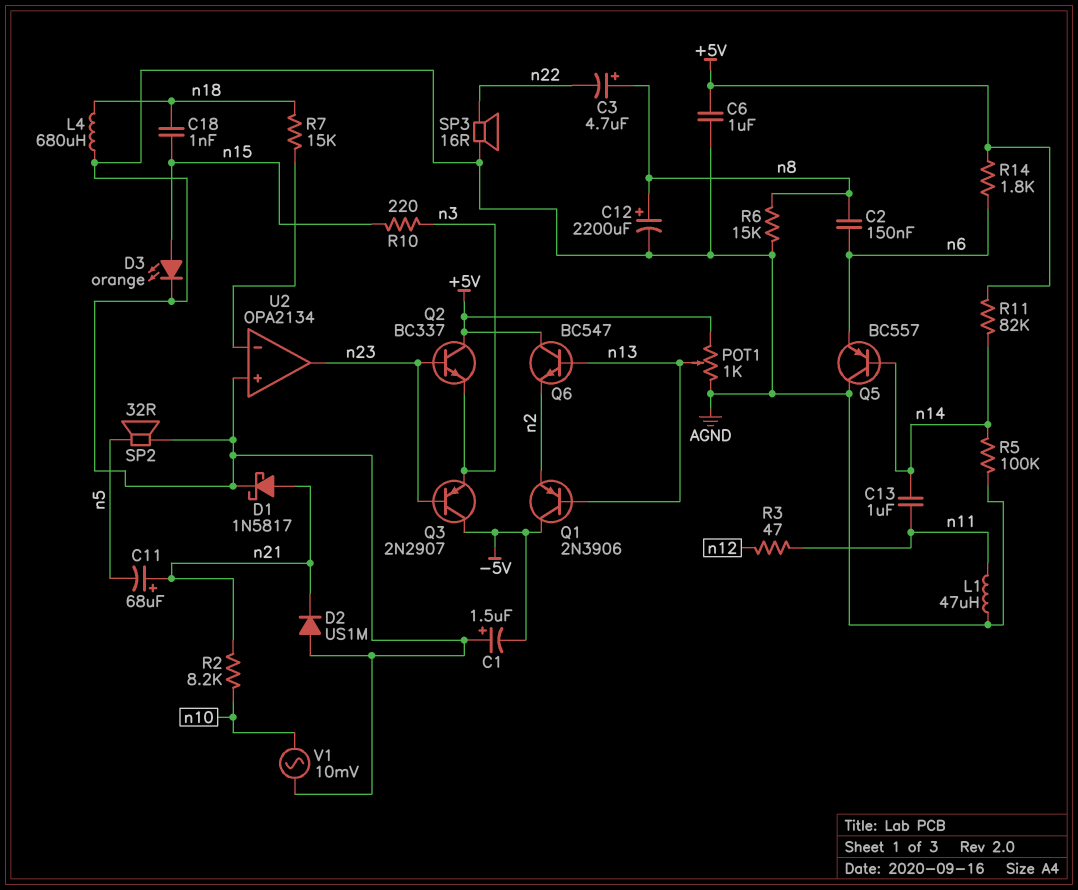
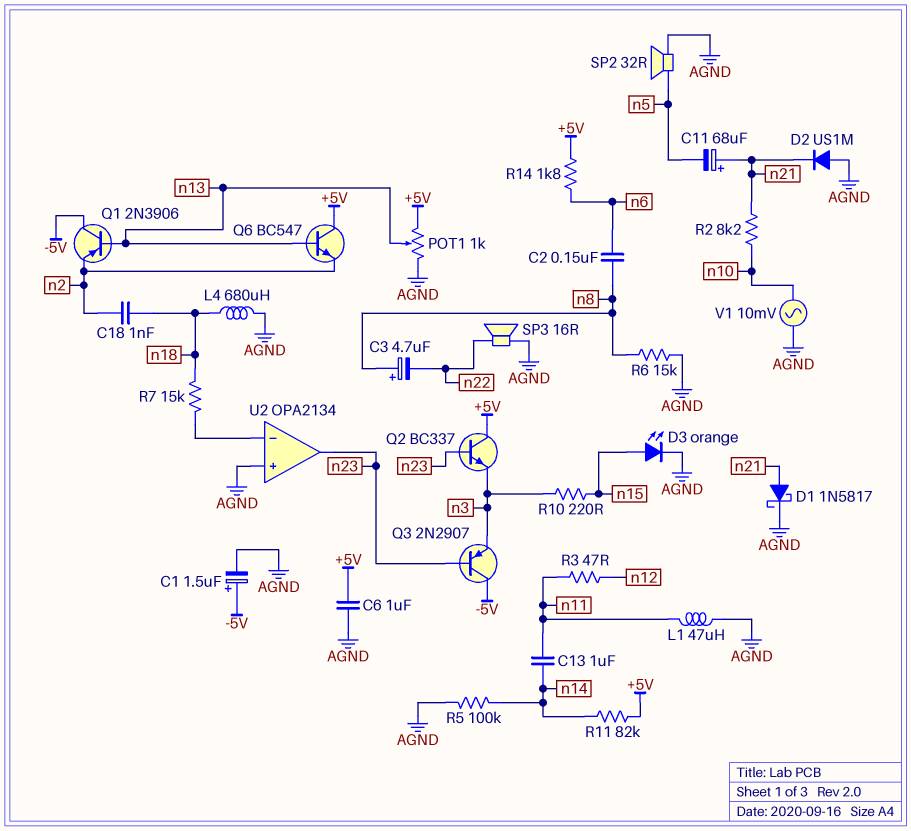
C1: 1.5uF (plus AGND, minus -5V) -> 1.5uF (plus -5V, minus AGND)
C12: 2200uF (plus n8, minus AGND) -> none
C18: 1nF (n15, n18) -> 1nF (n2, n18)
Q5: PNP BC557 (B n14, C AGND, E n6) -> none

